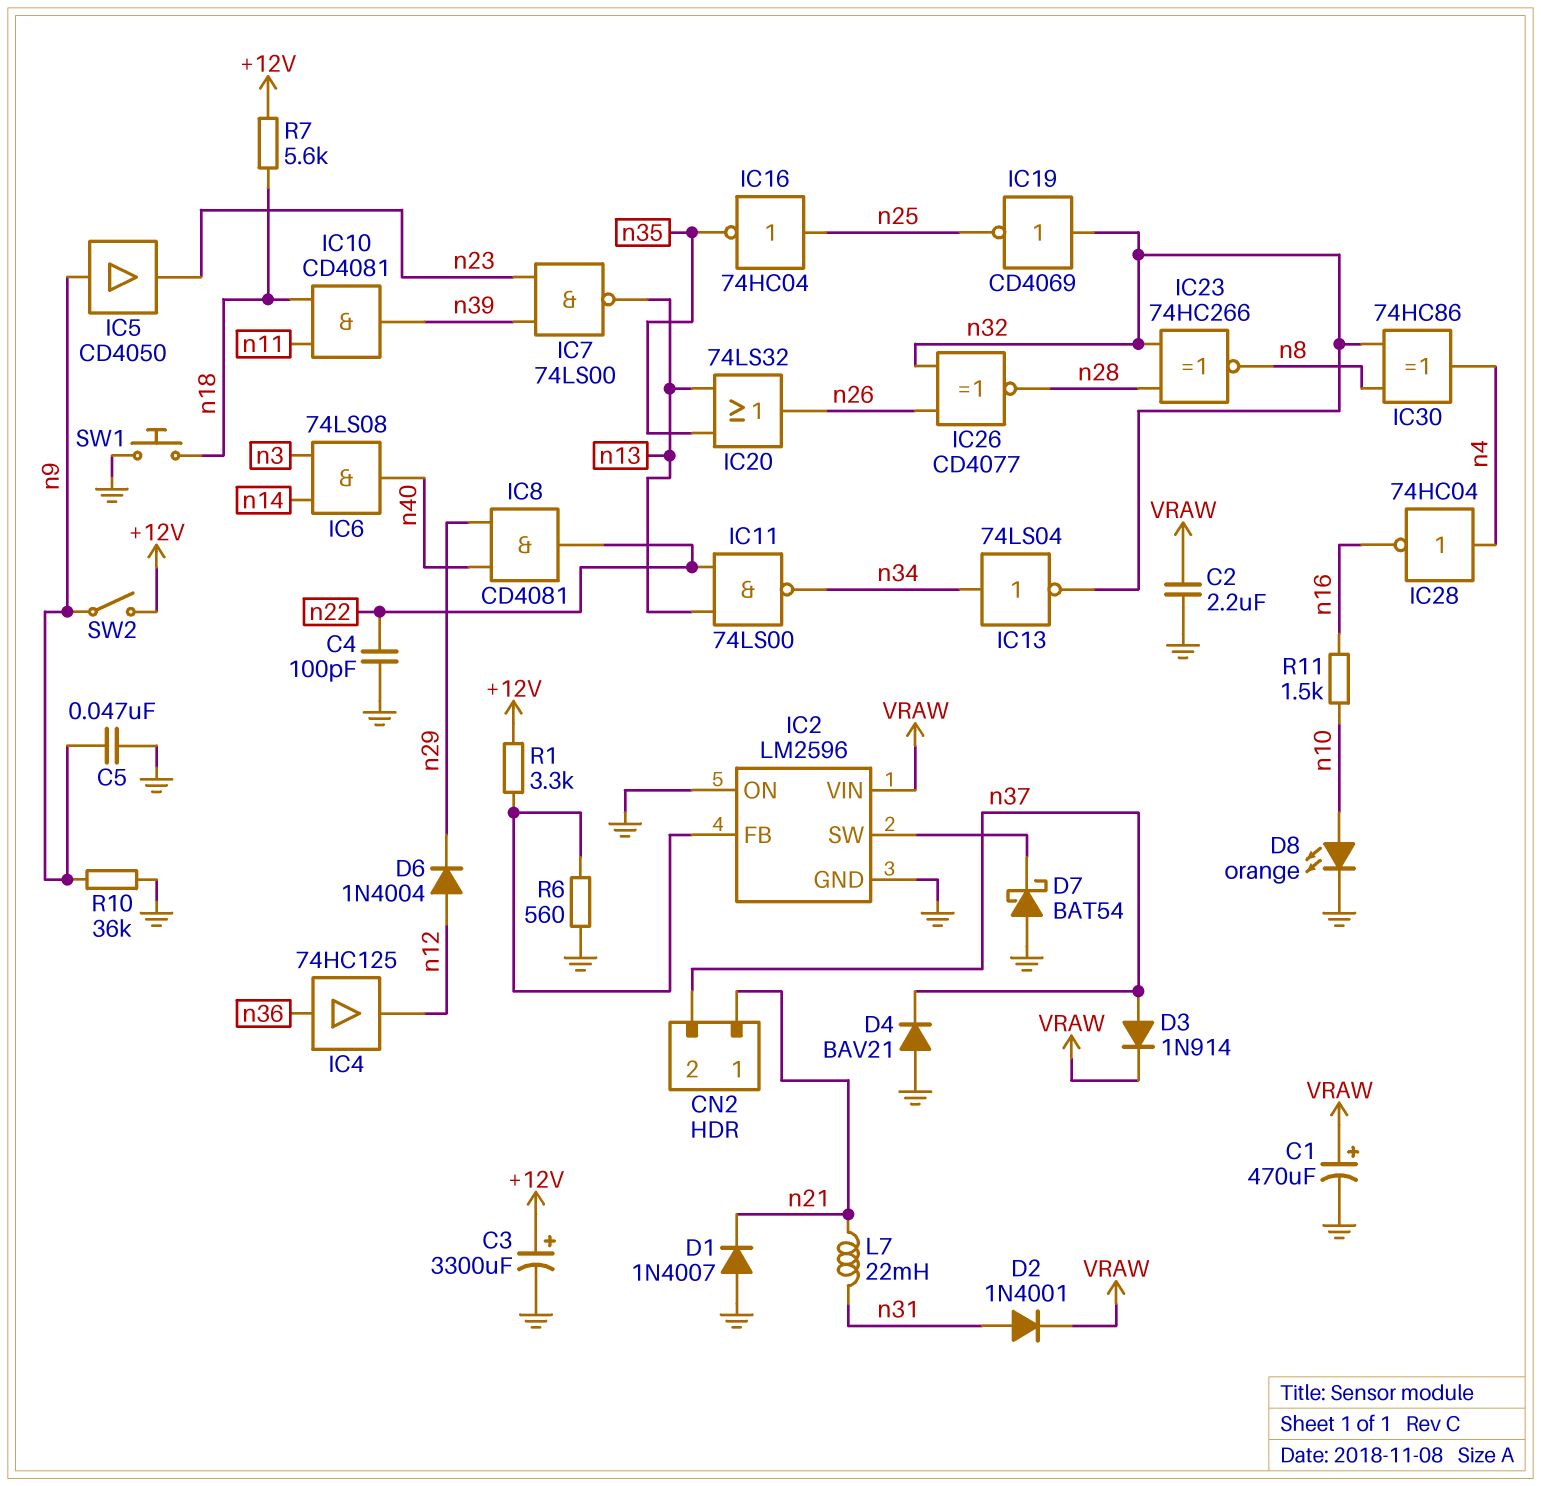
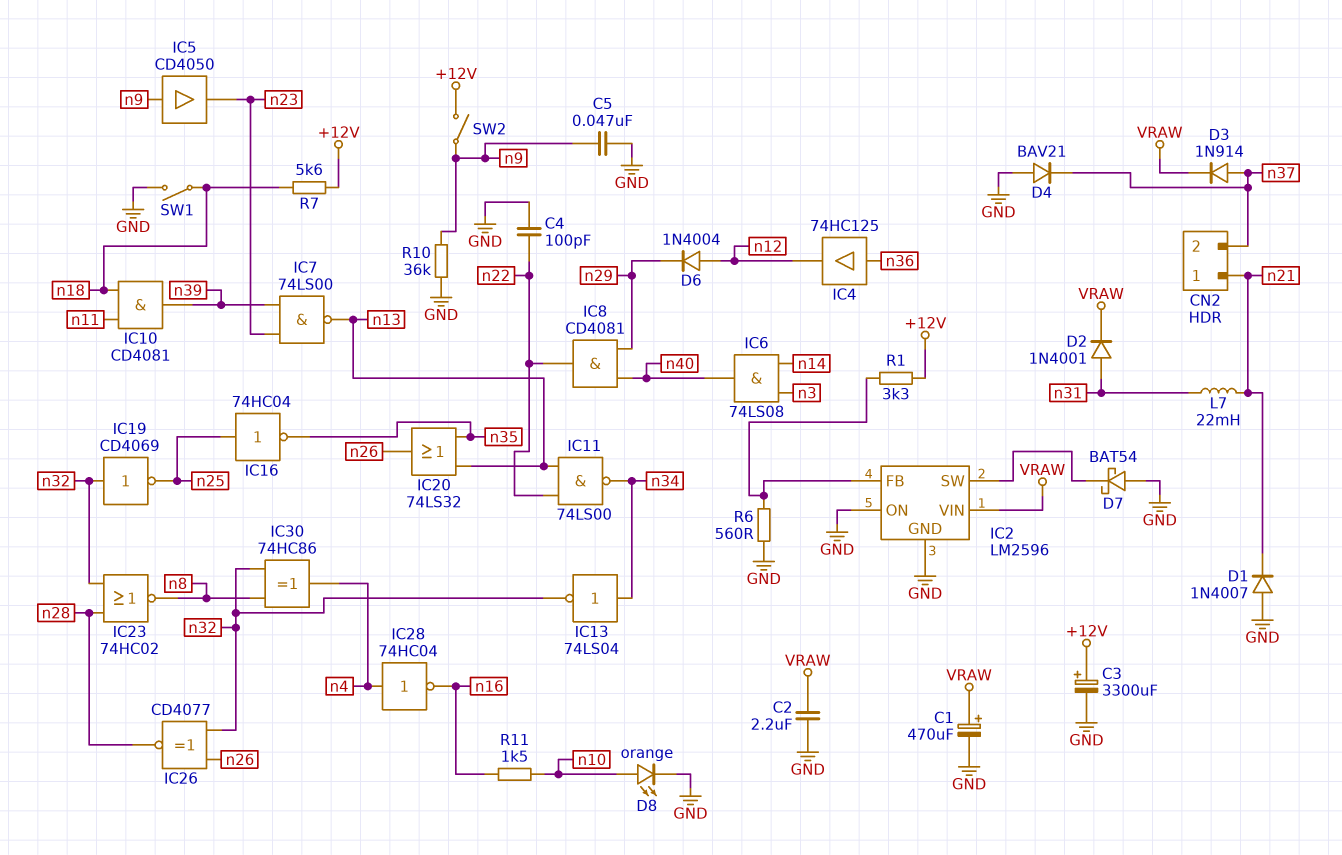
IC23: XNOR 74HC266 (in n28, in n32, out n8) -> NOR 74HC02 (in n28, in n32, out n8)
SW1: button (GND, n18) -> switch (GND, n18)

